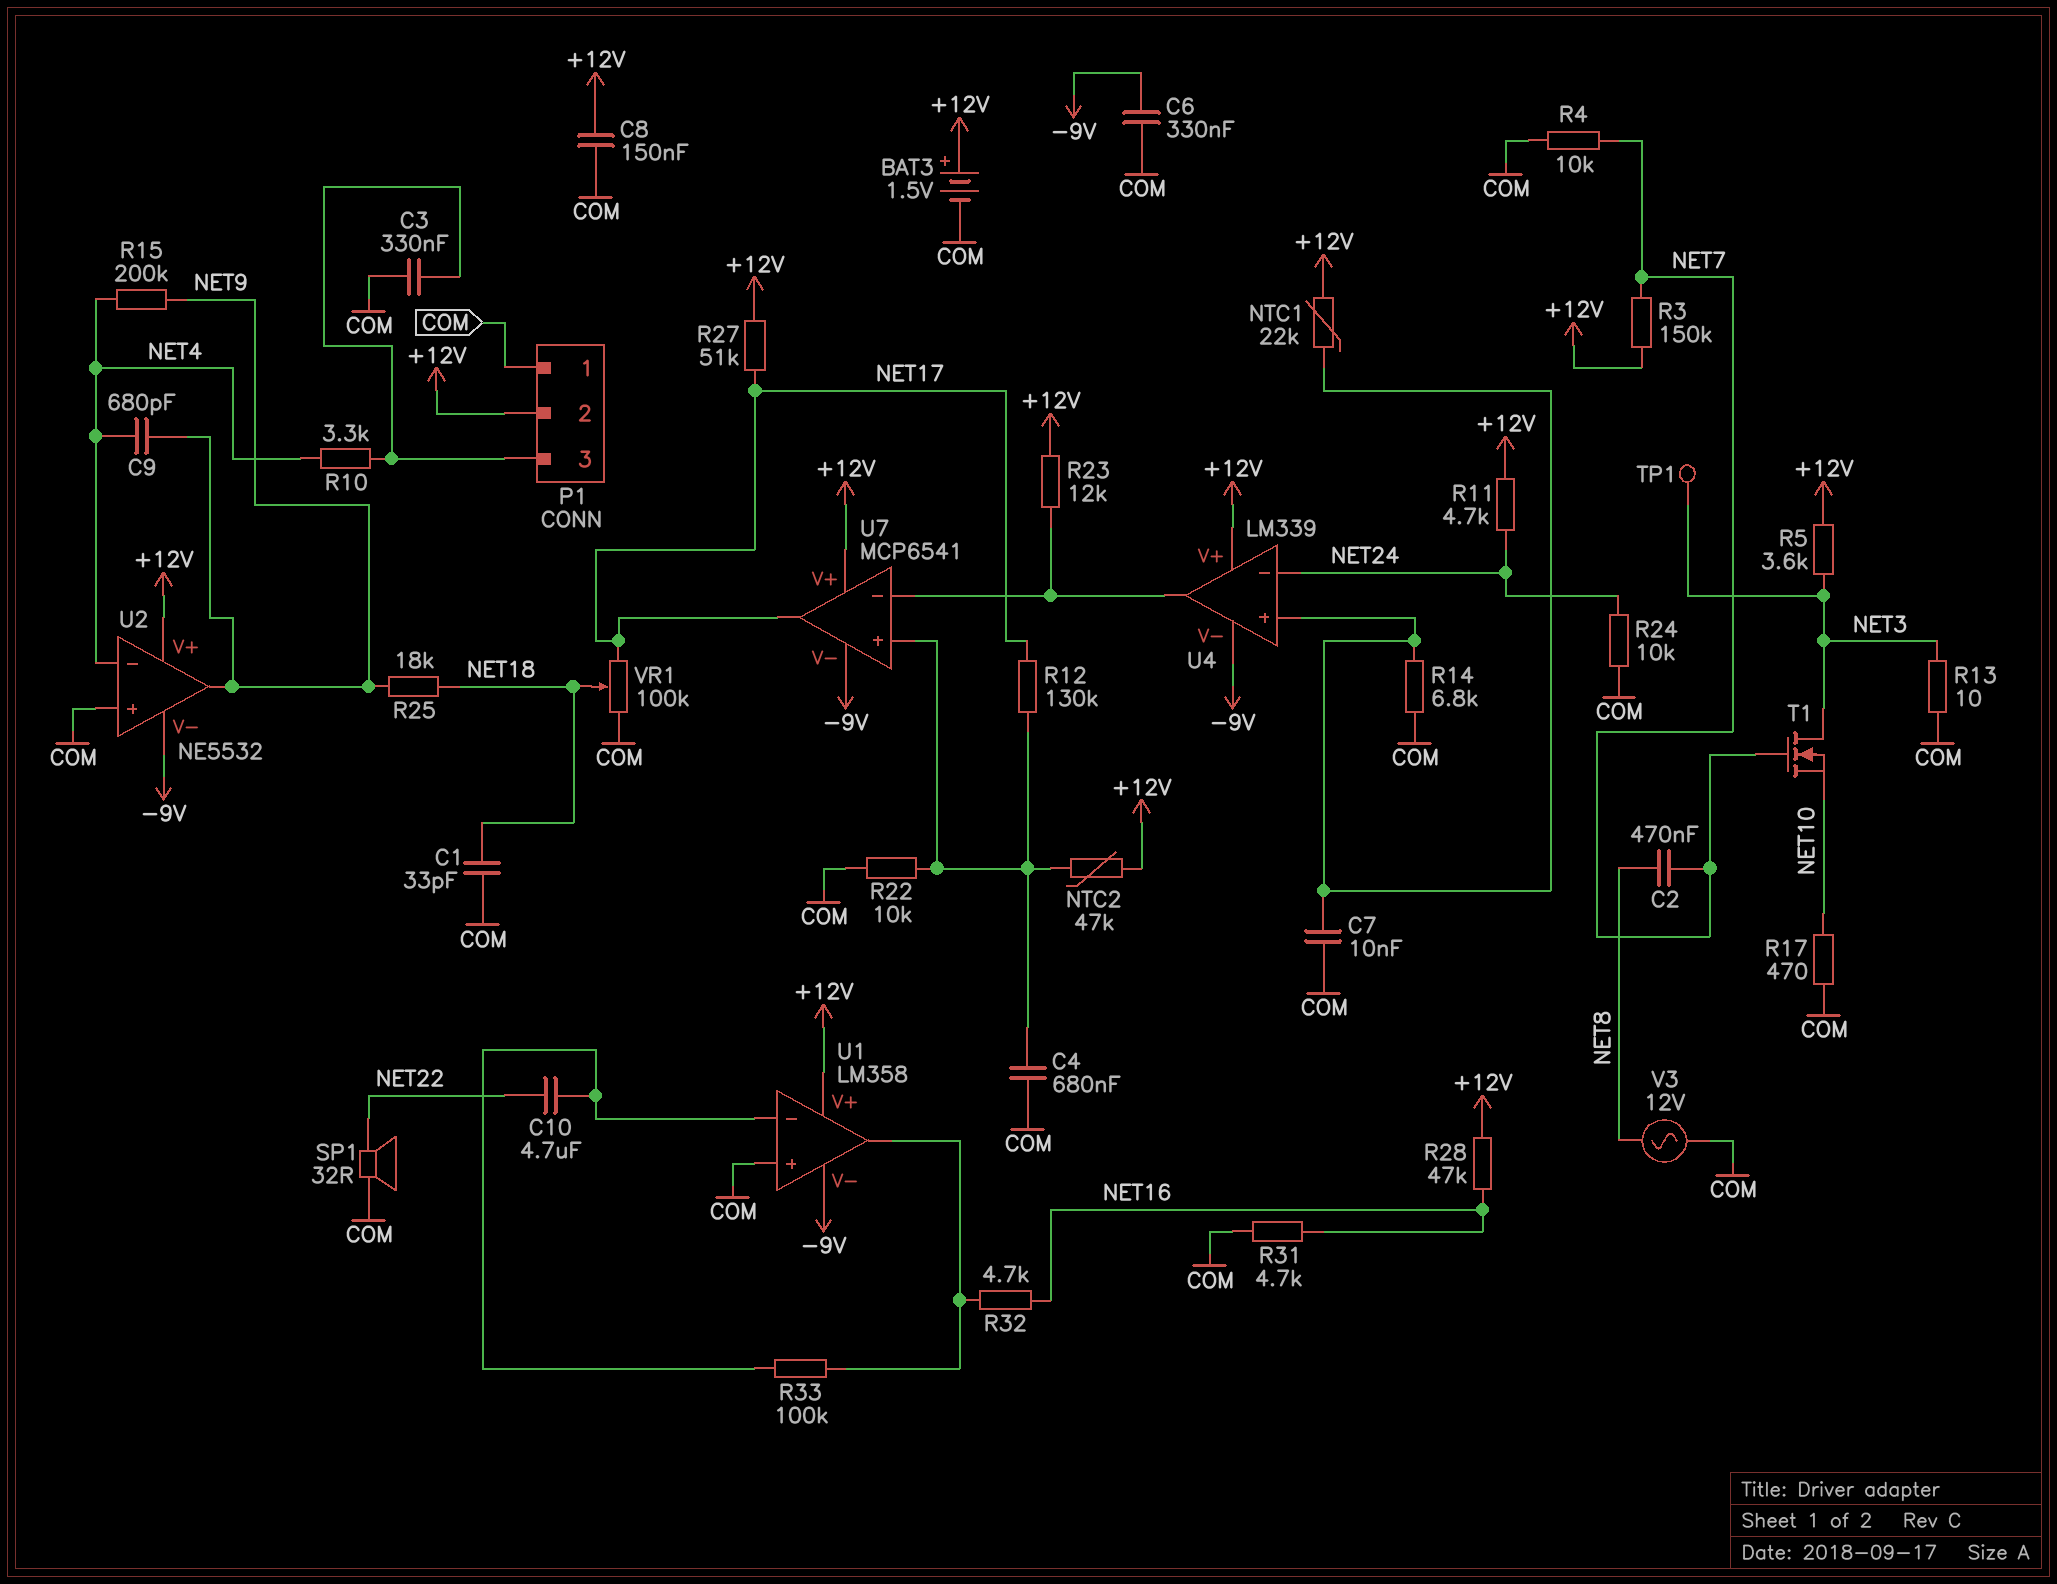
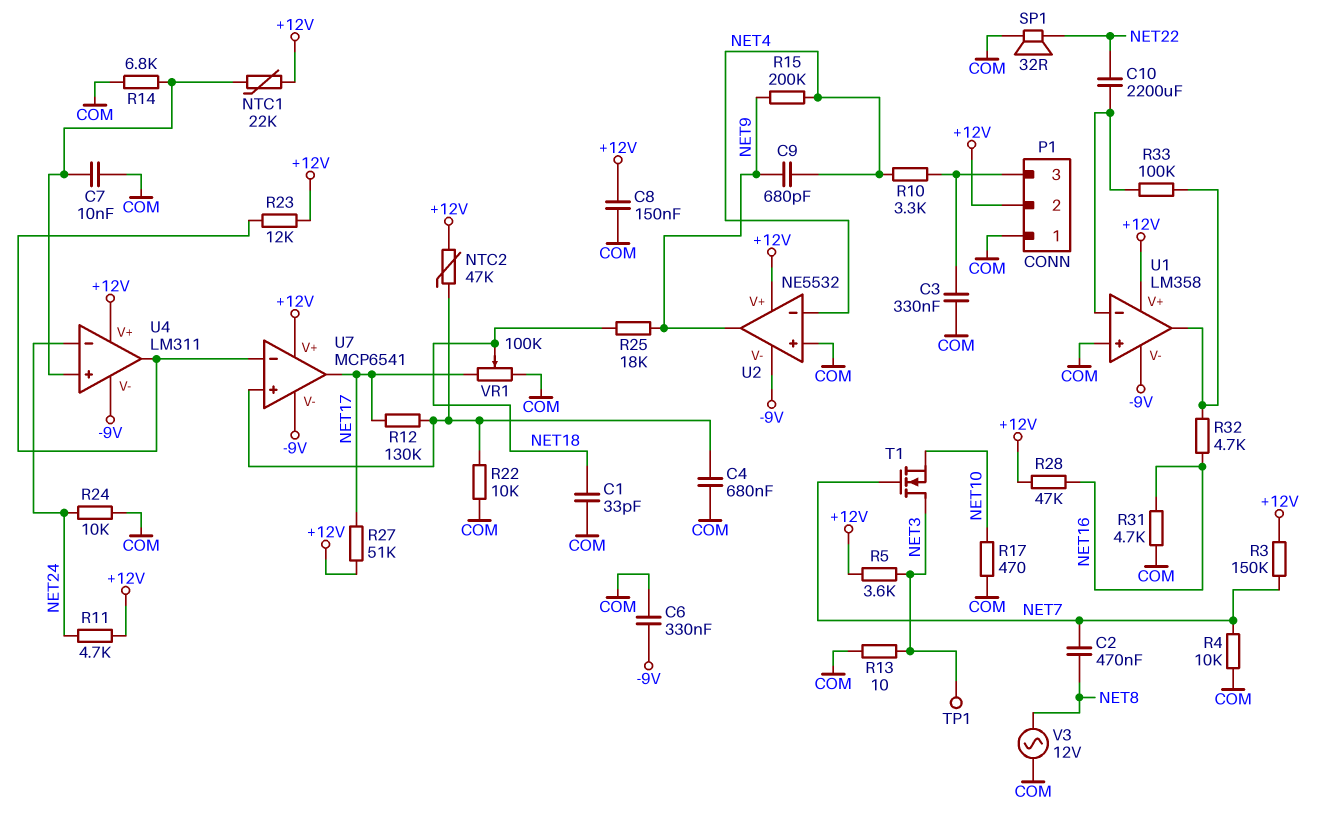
BAT3: 1.5V (plus +12V, minus COM) -> none
C10: 4.7uF (NET22, U1/in-) -> 2200uF (NET22, U1/in-)
U4: LM339 -> LM311

